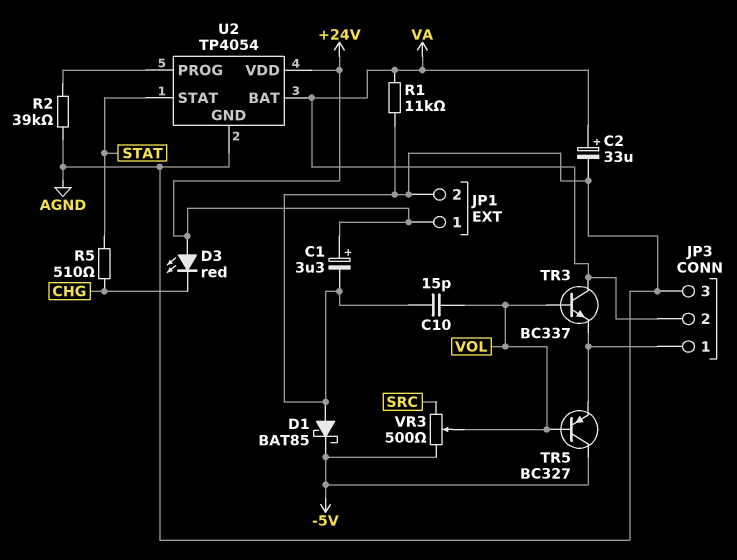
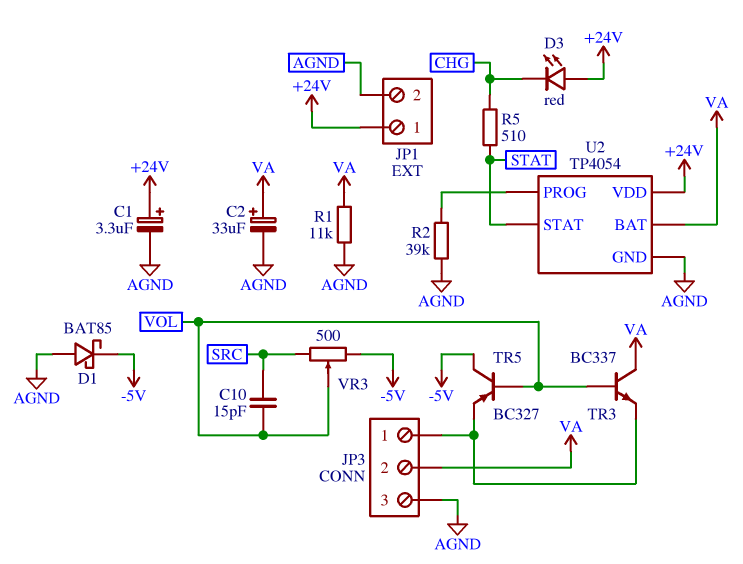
C10: 15pF (AGND, VOL) -> 15pF (SRC, VOL)

